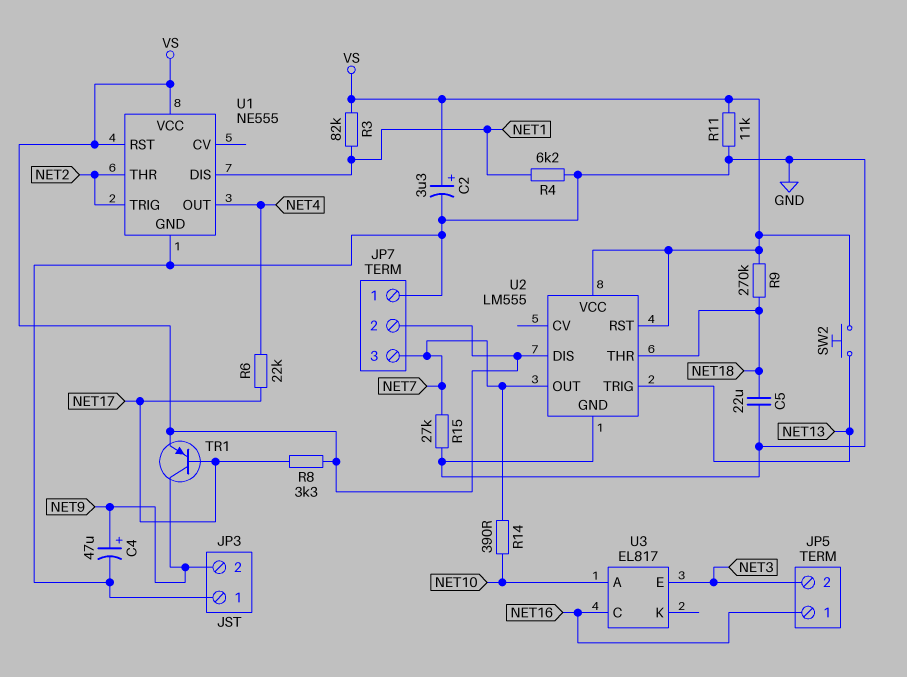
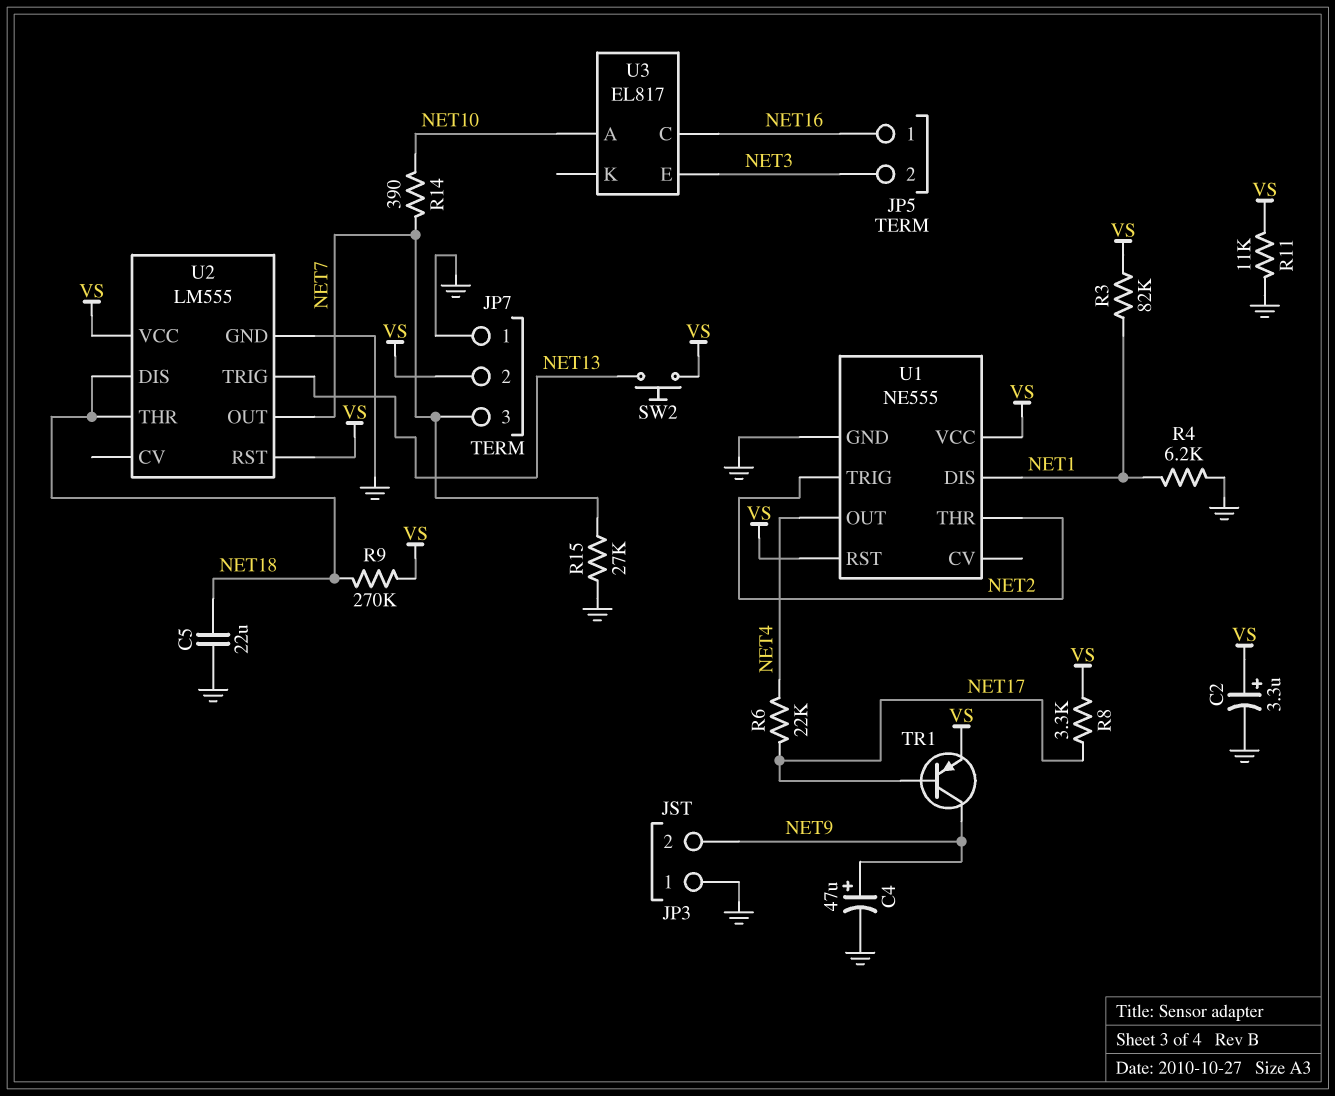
U2 pin DIS: VS -> NET18

